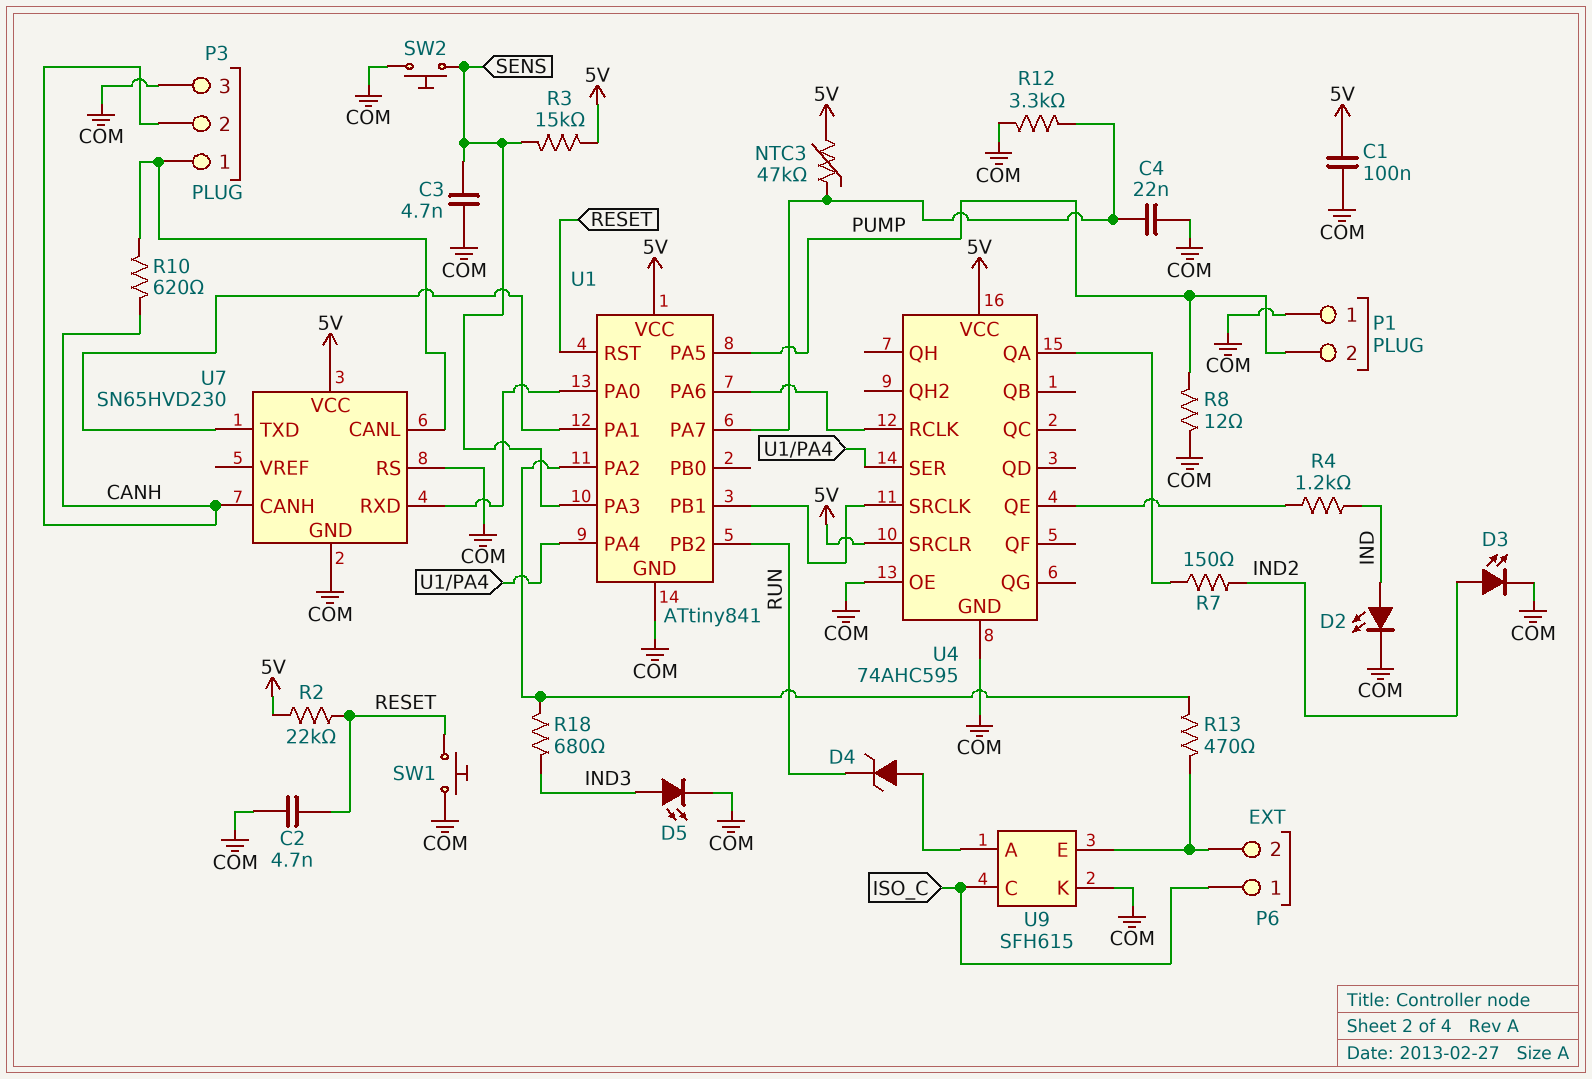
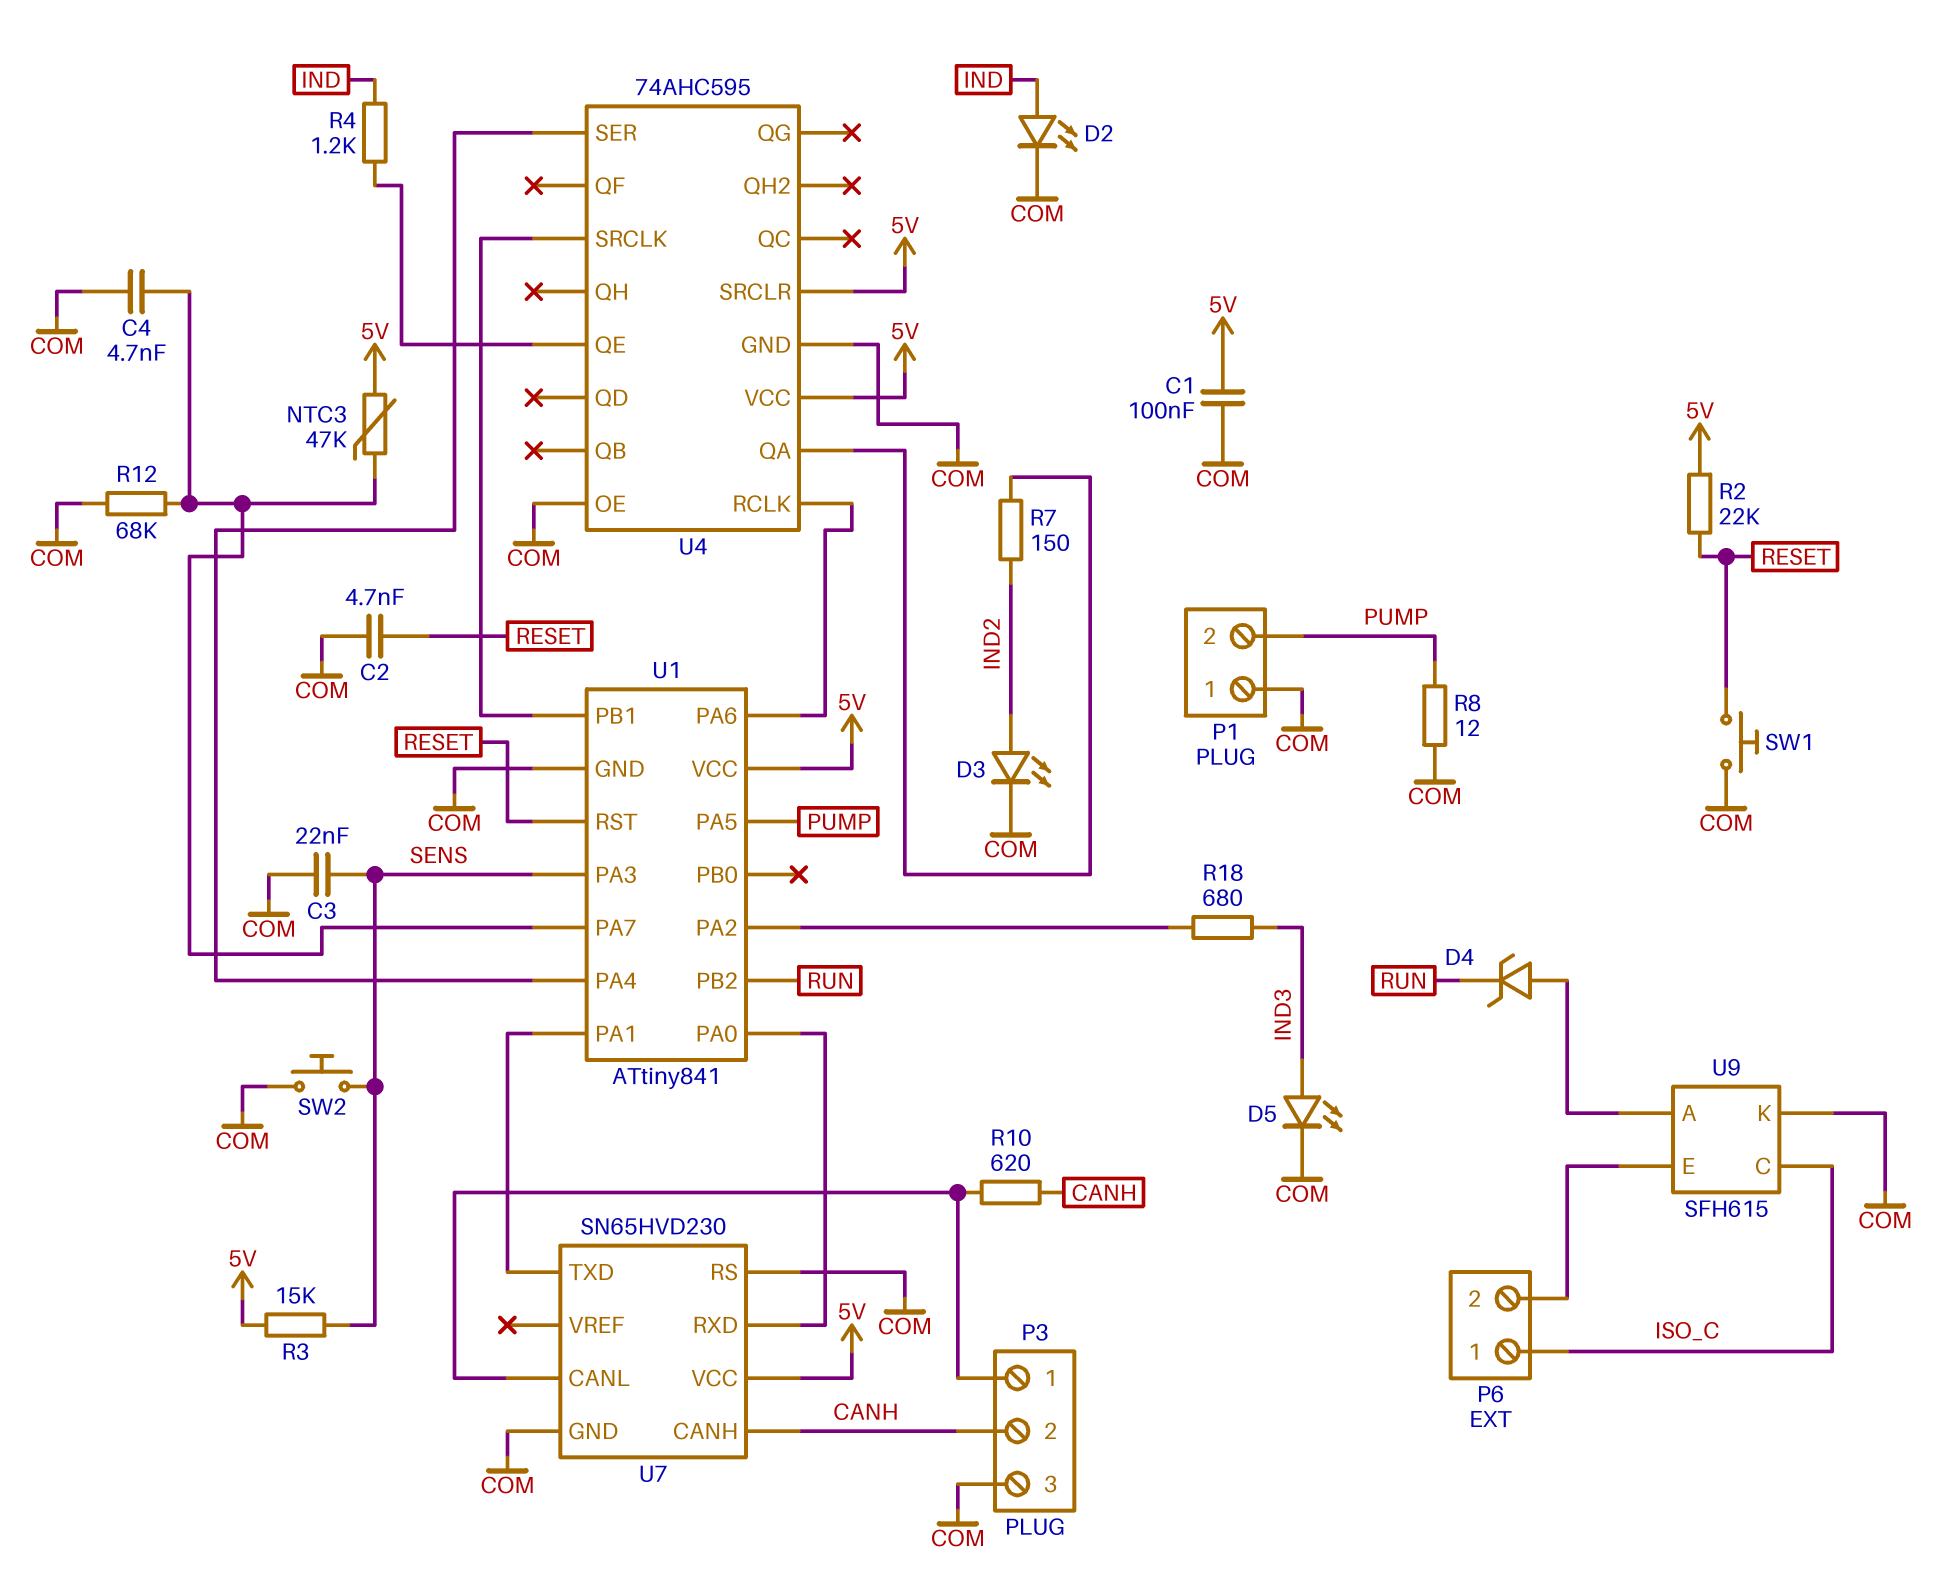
C3: 4.7nF (COM, SENS) -> 22nF (COM, SENS)
C4: 22nF (COM, U1/PA7) -> 4.7nF (COM, U1/PA7)
R12: 3.3k (COM, U1/PA7) -> 68k (COM, U1/PA7)
R13: 470 (P6/2, U1/PA2) -> none

